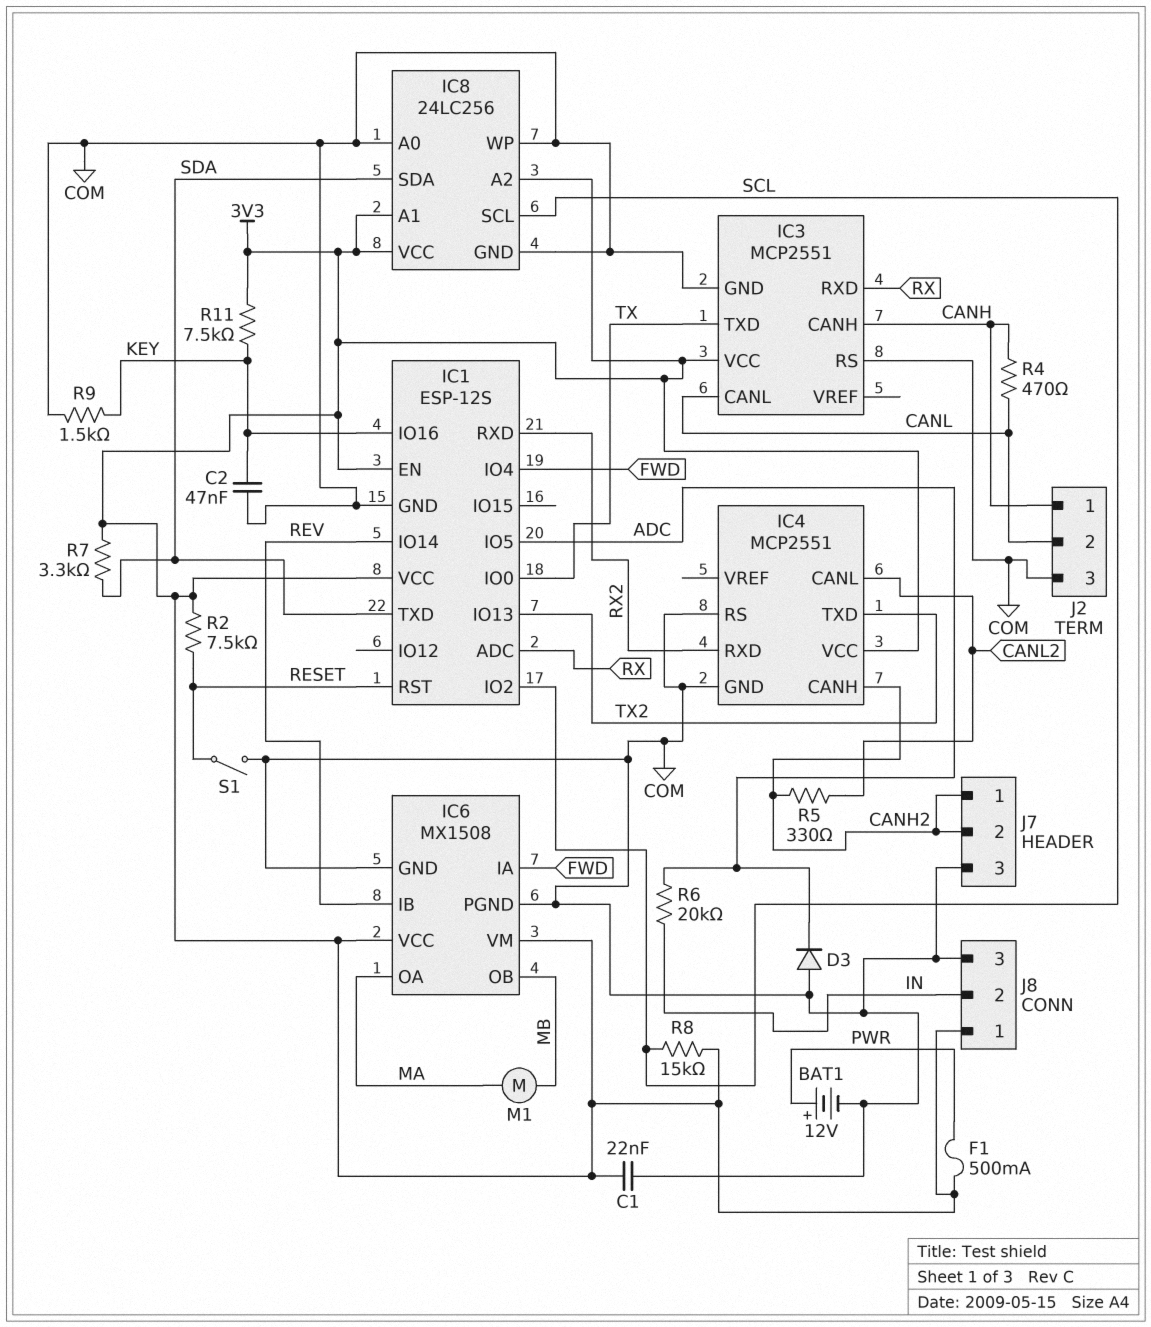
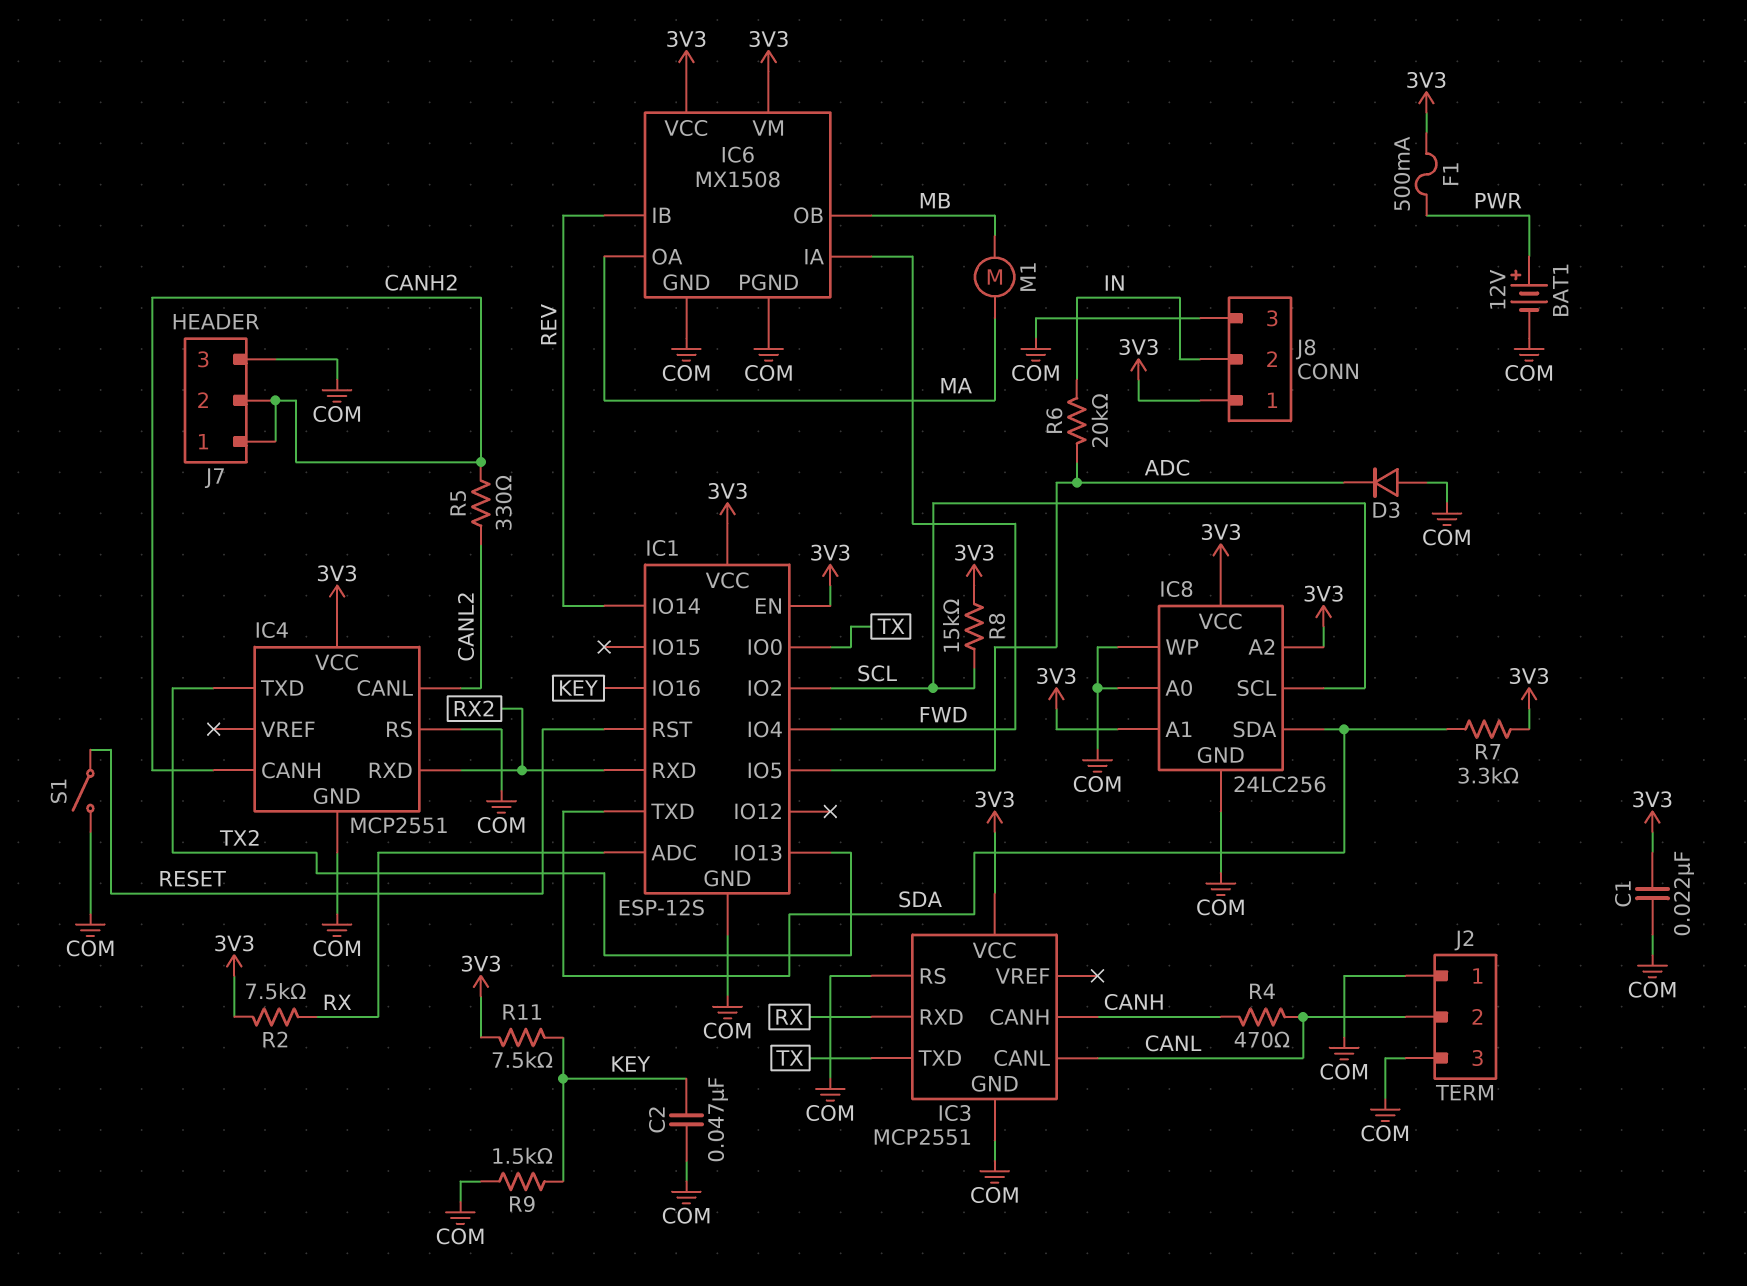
J2 pin 1: CANH -> COM
R2: 7.5k (3V3, RESET) -> 7.5k (3V3, RX)

